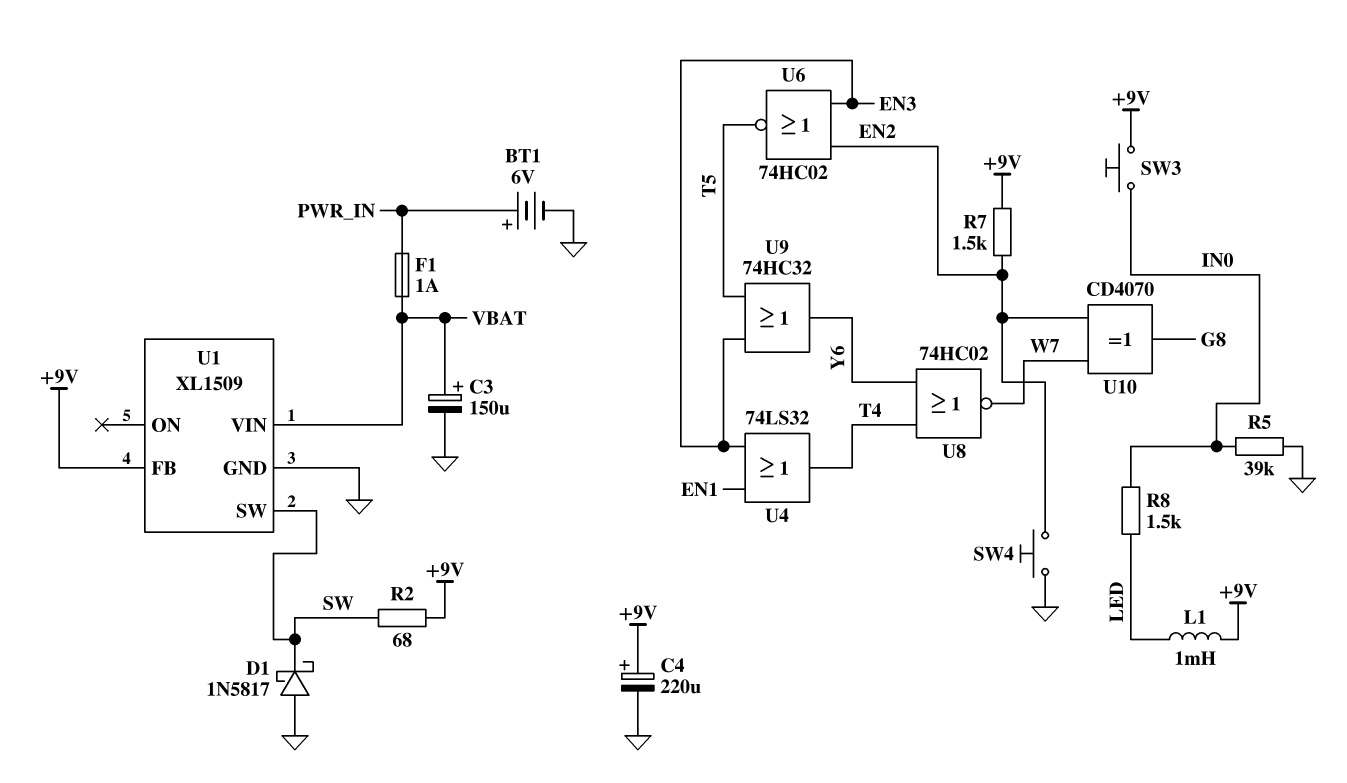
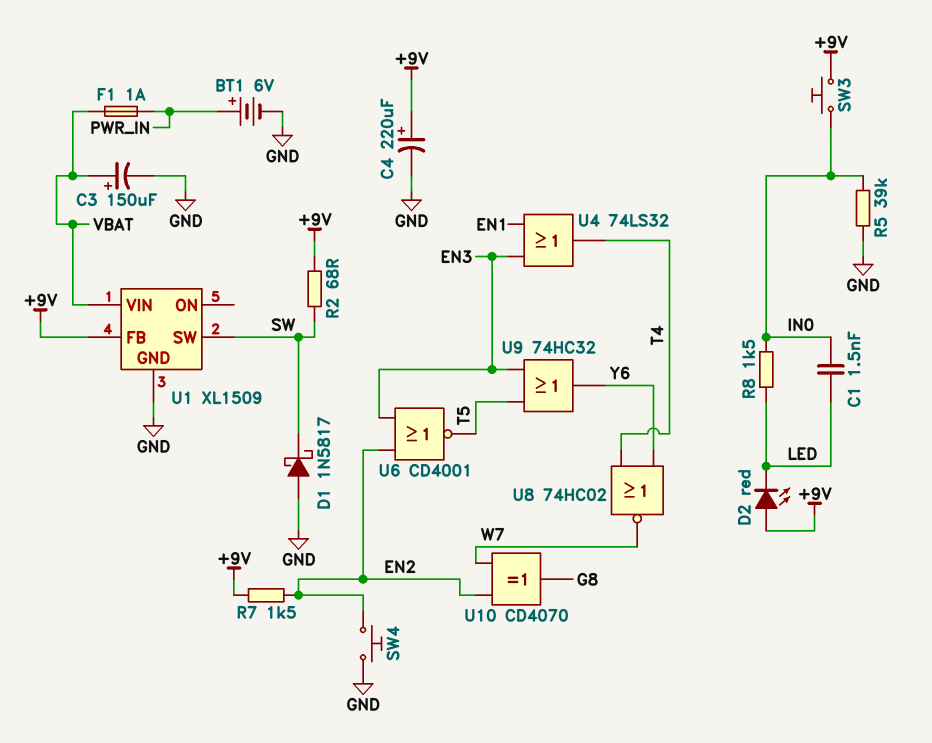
C1: none -> 1.5nF (IN0, LED)
D2: none -> LED red (A +9V, K LED)
L1: 1mH (+9V, LED) -> none
U6: NOR 74HC02 (in EN2, in EN3, out T5) -> NOR CD4001 (in EN2, in EN3, out T5)

